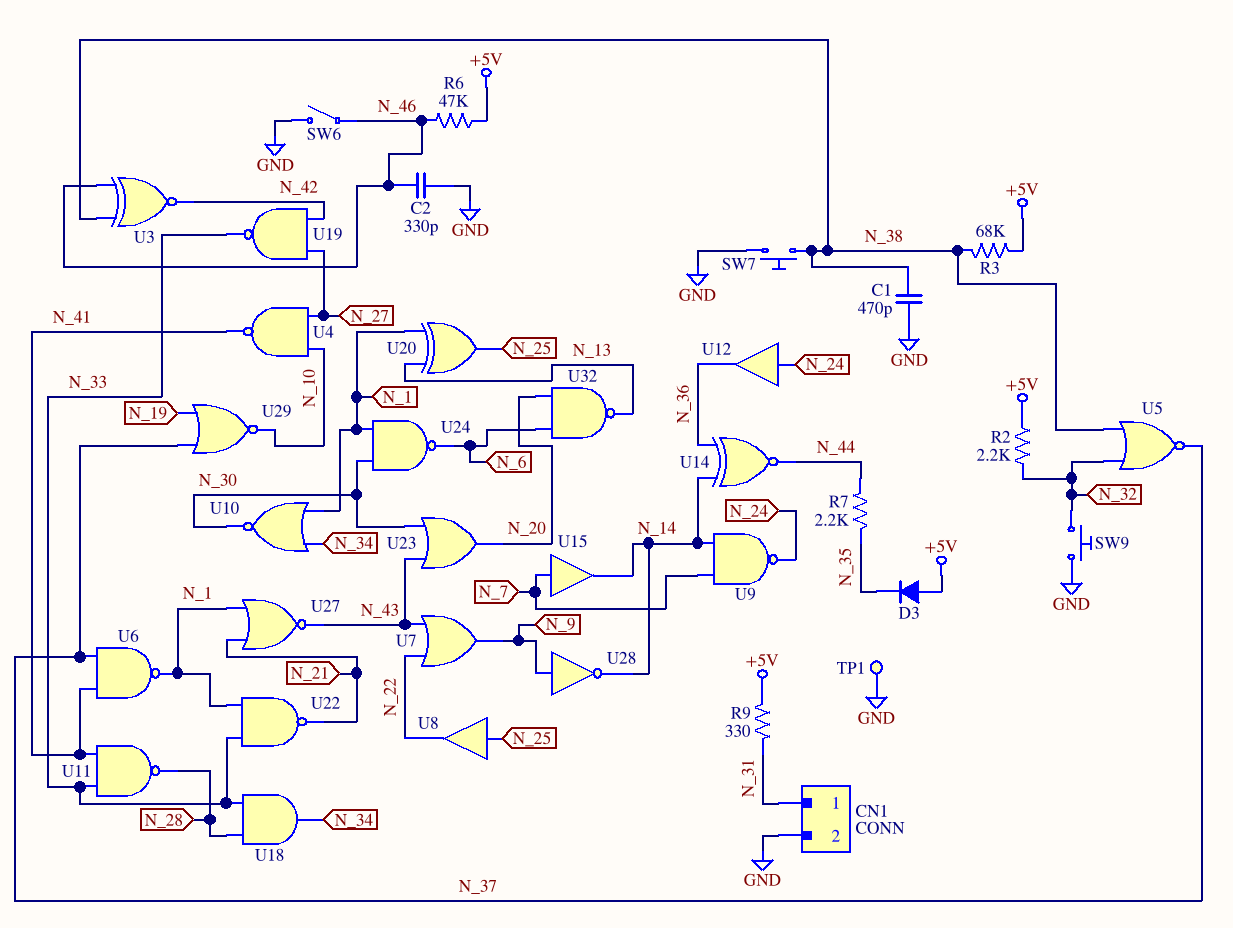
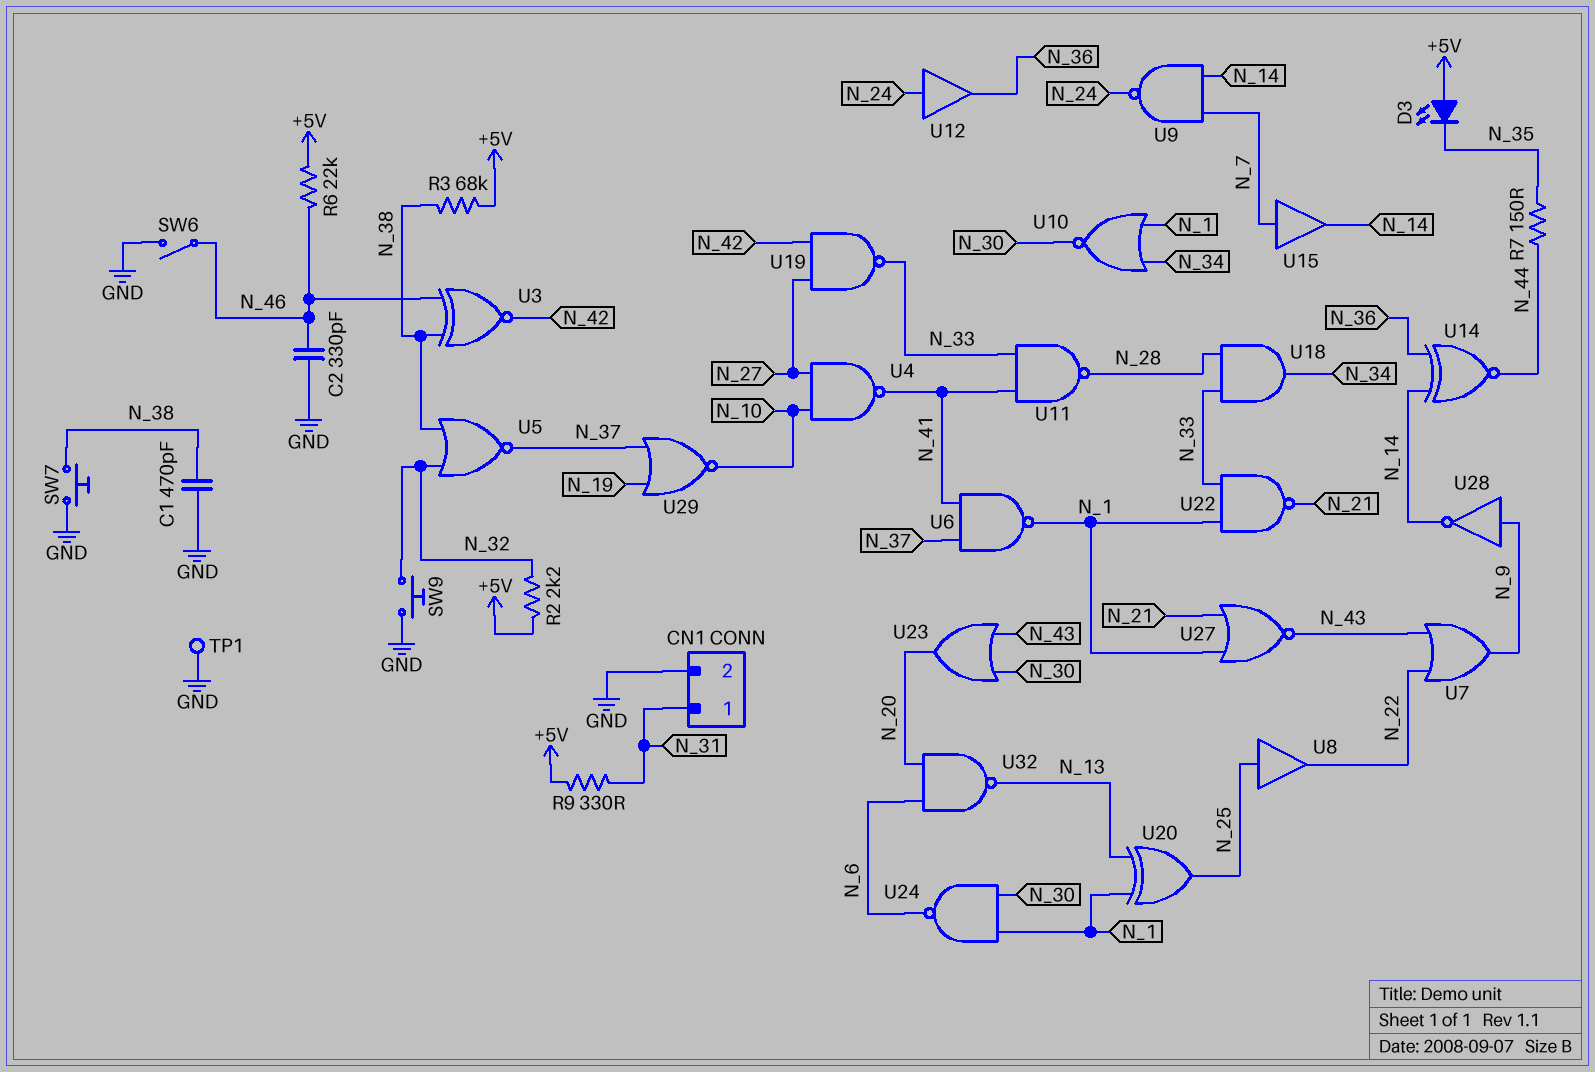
D3: diode (A +5V, K N_35) -> LED (A +5V, K N_35)
R6: 47k (+5V, N_46) -> 22k (+5V, N_46)
R7: 2.2k (N_35, N_44) -> 150 (N_35, N_44)

